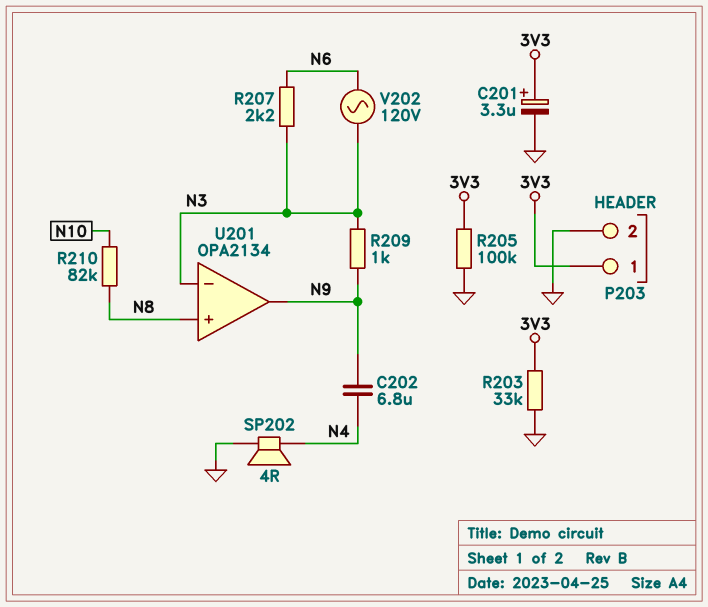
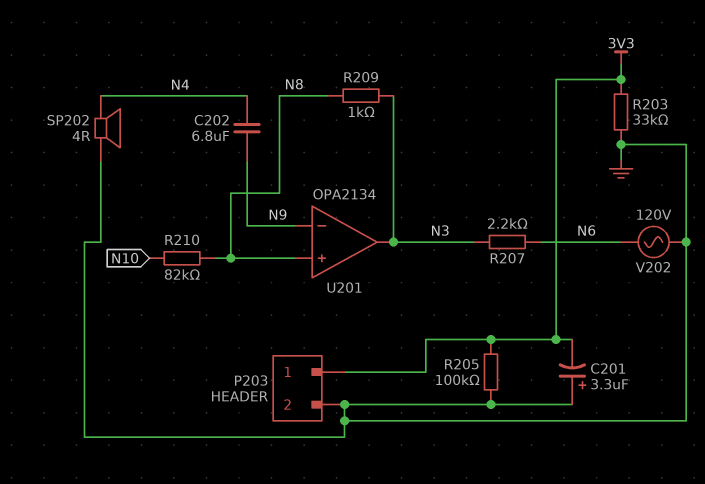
C201: 3.3uF (plus 3V3, minus GND) -> 3.3uF (plus GND, minus 3V3)
R209: 1k (N3, N9) -> 1k (N3, N8)
U201 pin in-: N3 -> N9
U201 pin out: N9 -> N3
V202: AC 120V (N3, N6) -> AC 120V (GND, N6)

